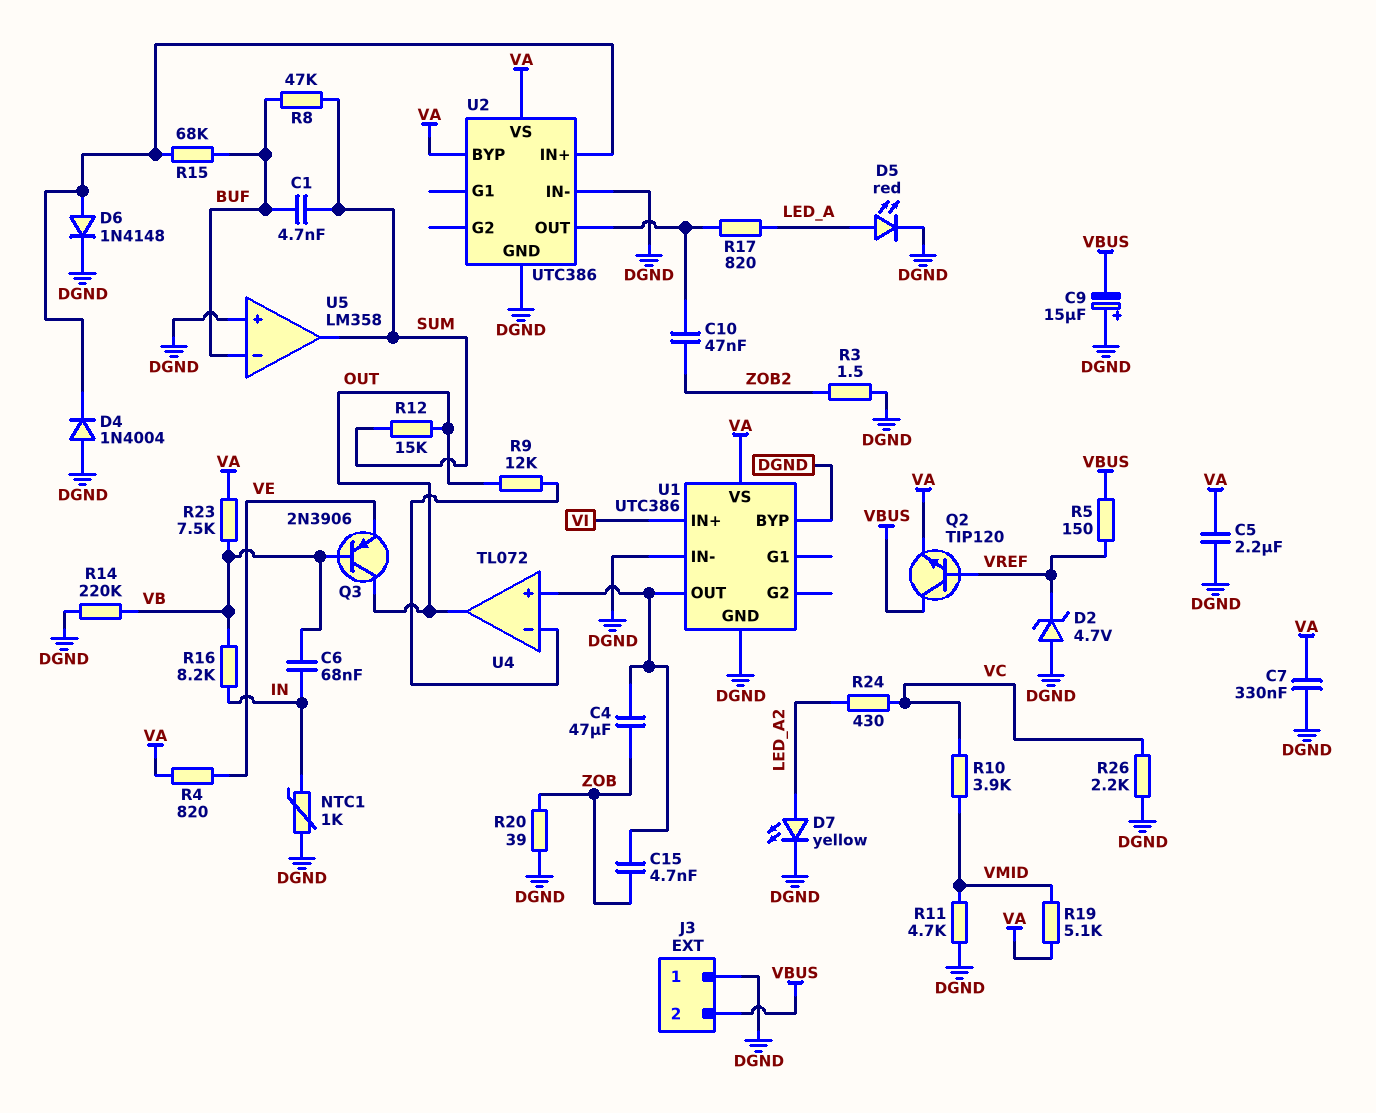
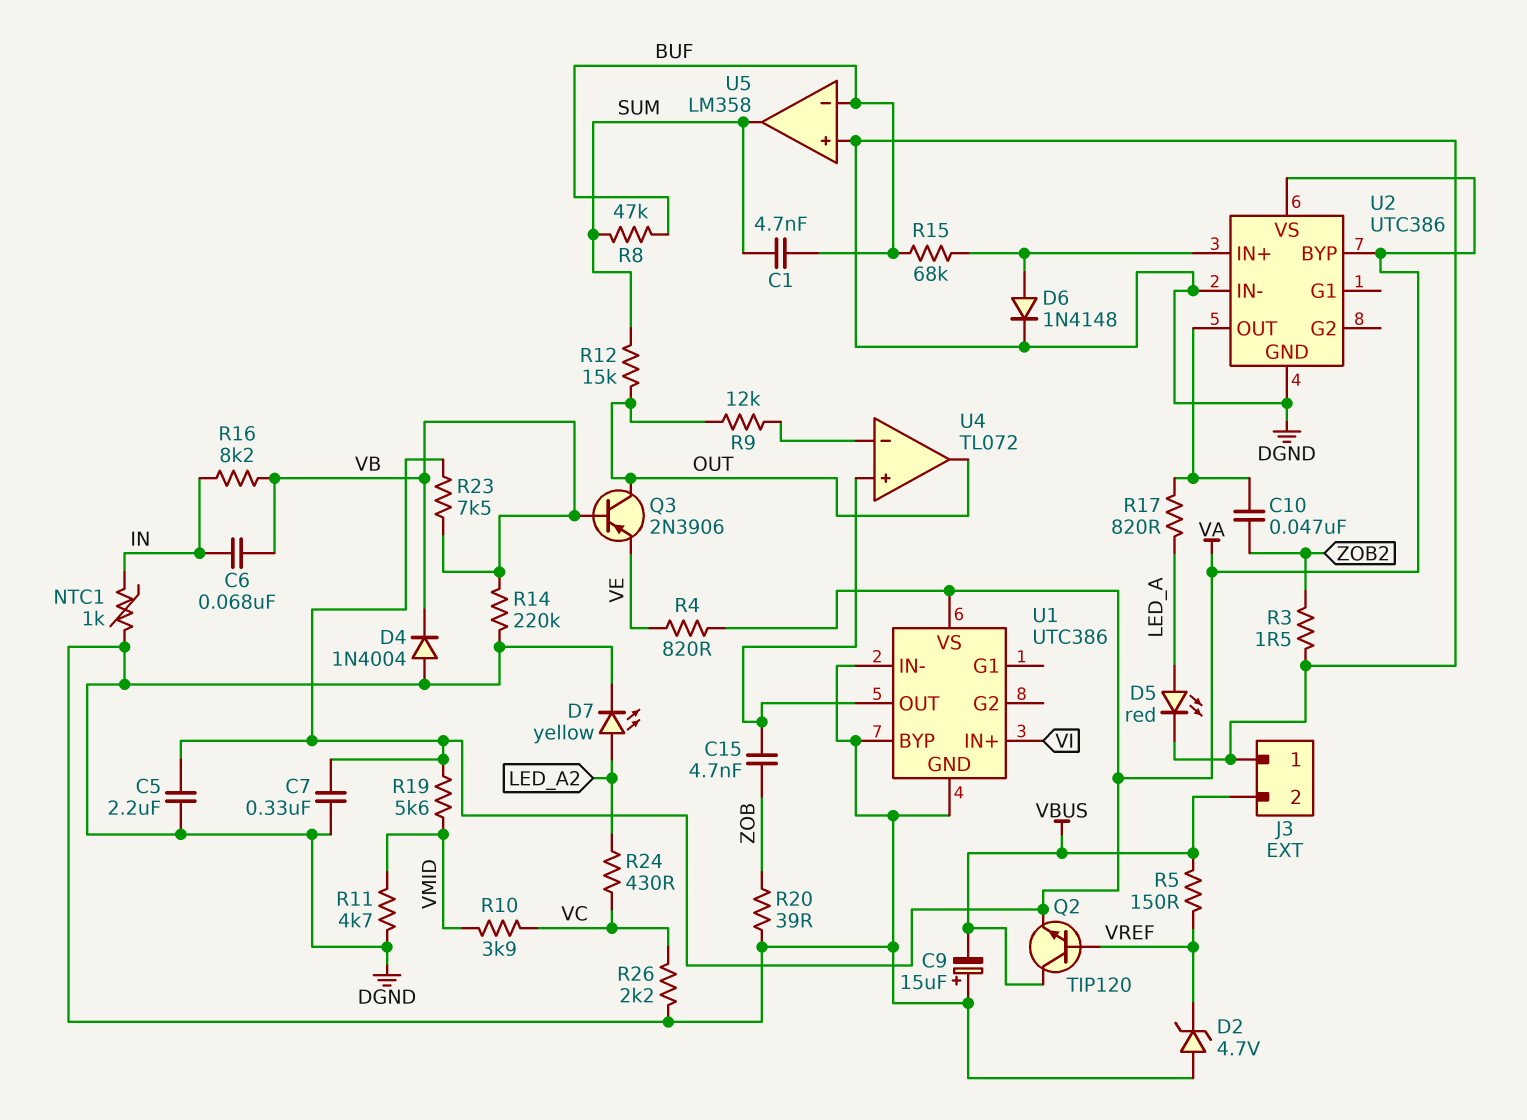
C4: 47uF (U1/OUT, ZOB) -> none
D4: diode 1N4004 (A DGND, K U2/IN+) -> diode 1N4004 (A DGND, K VB)
R19: 5.1k (VA, VMID) -> 5.6k (VA, VMID)

